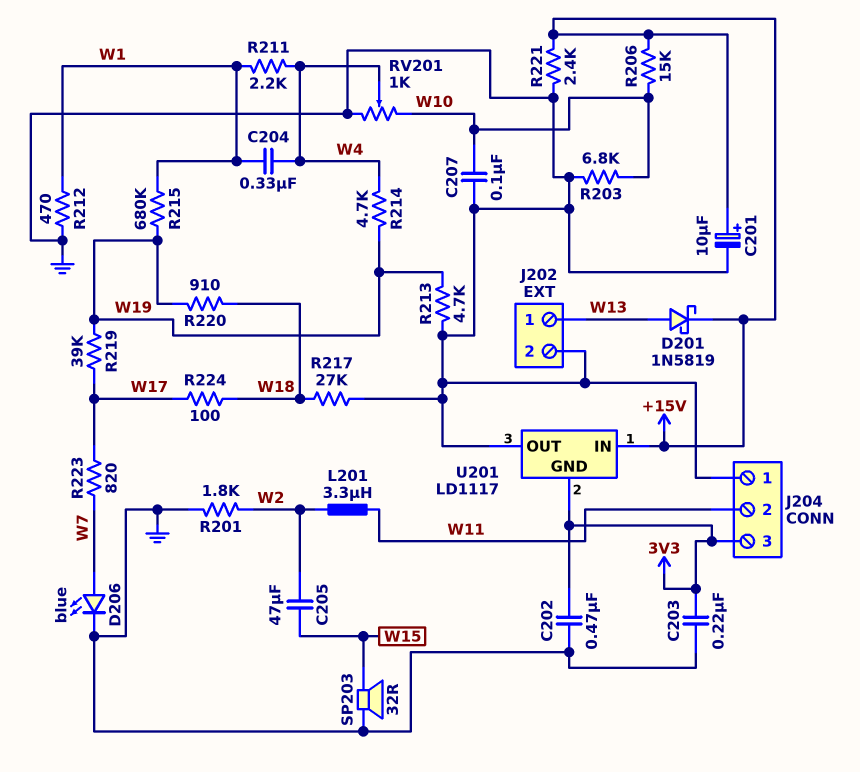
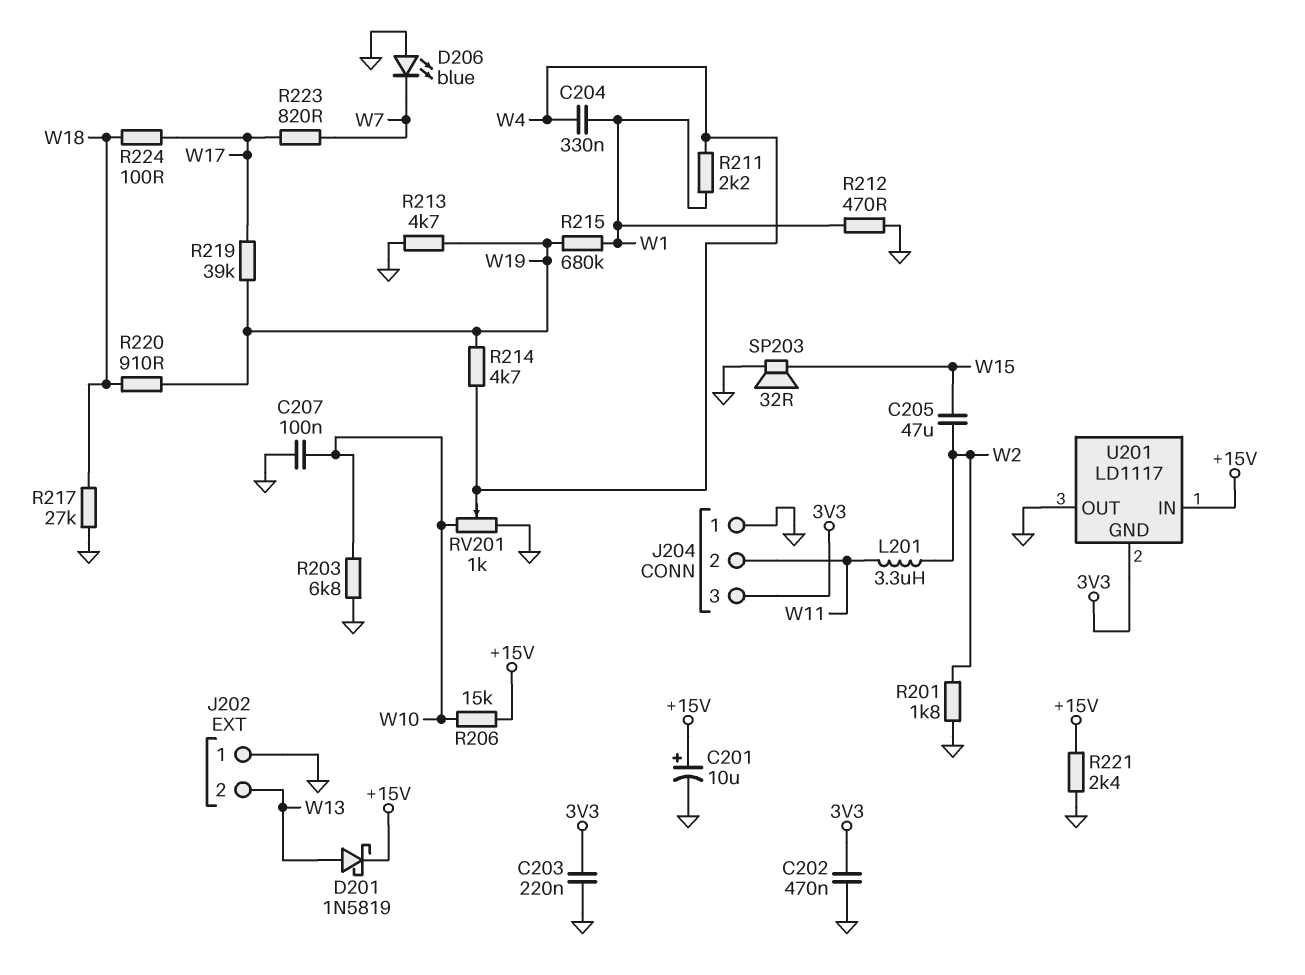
D206: LED blue (A W7, K GND) -> LED blue (A GND, K W7)
J202 pin 1: W13 -> GND
J202 pin 2: GND -> W13

